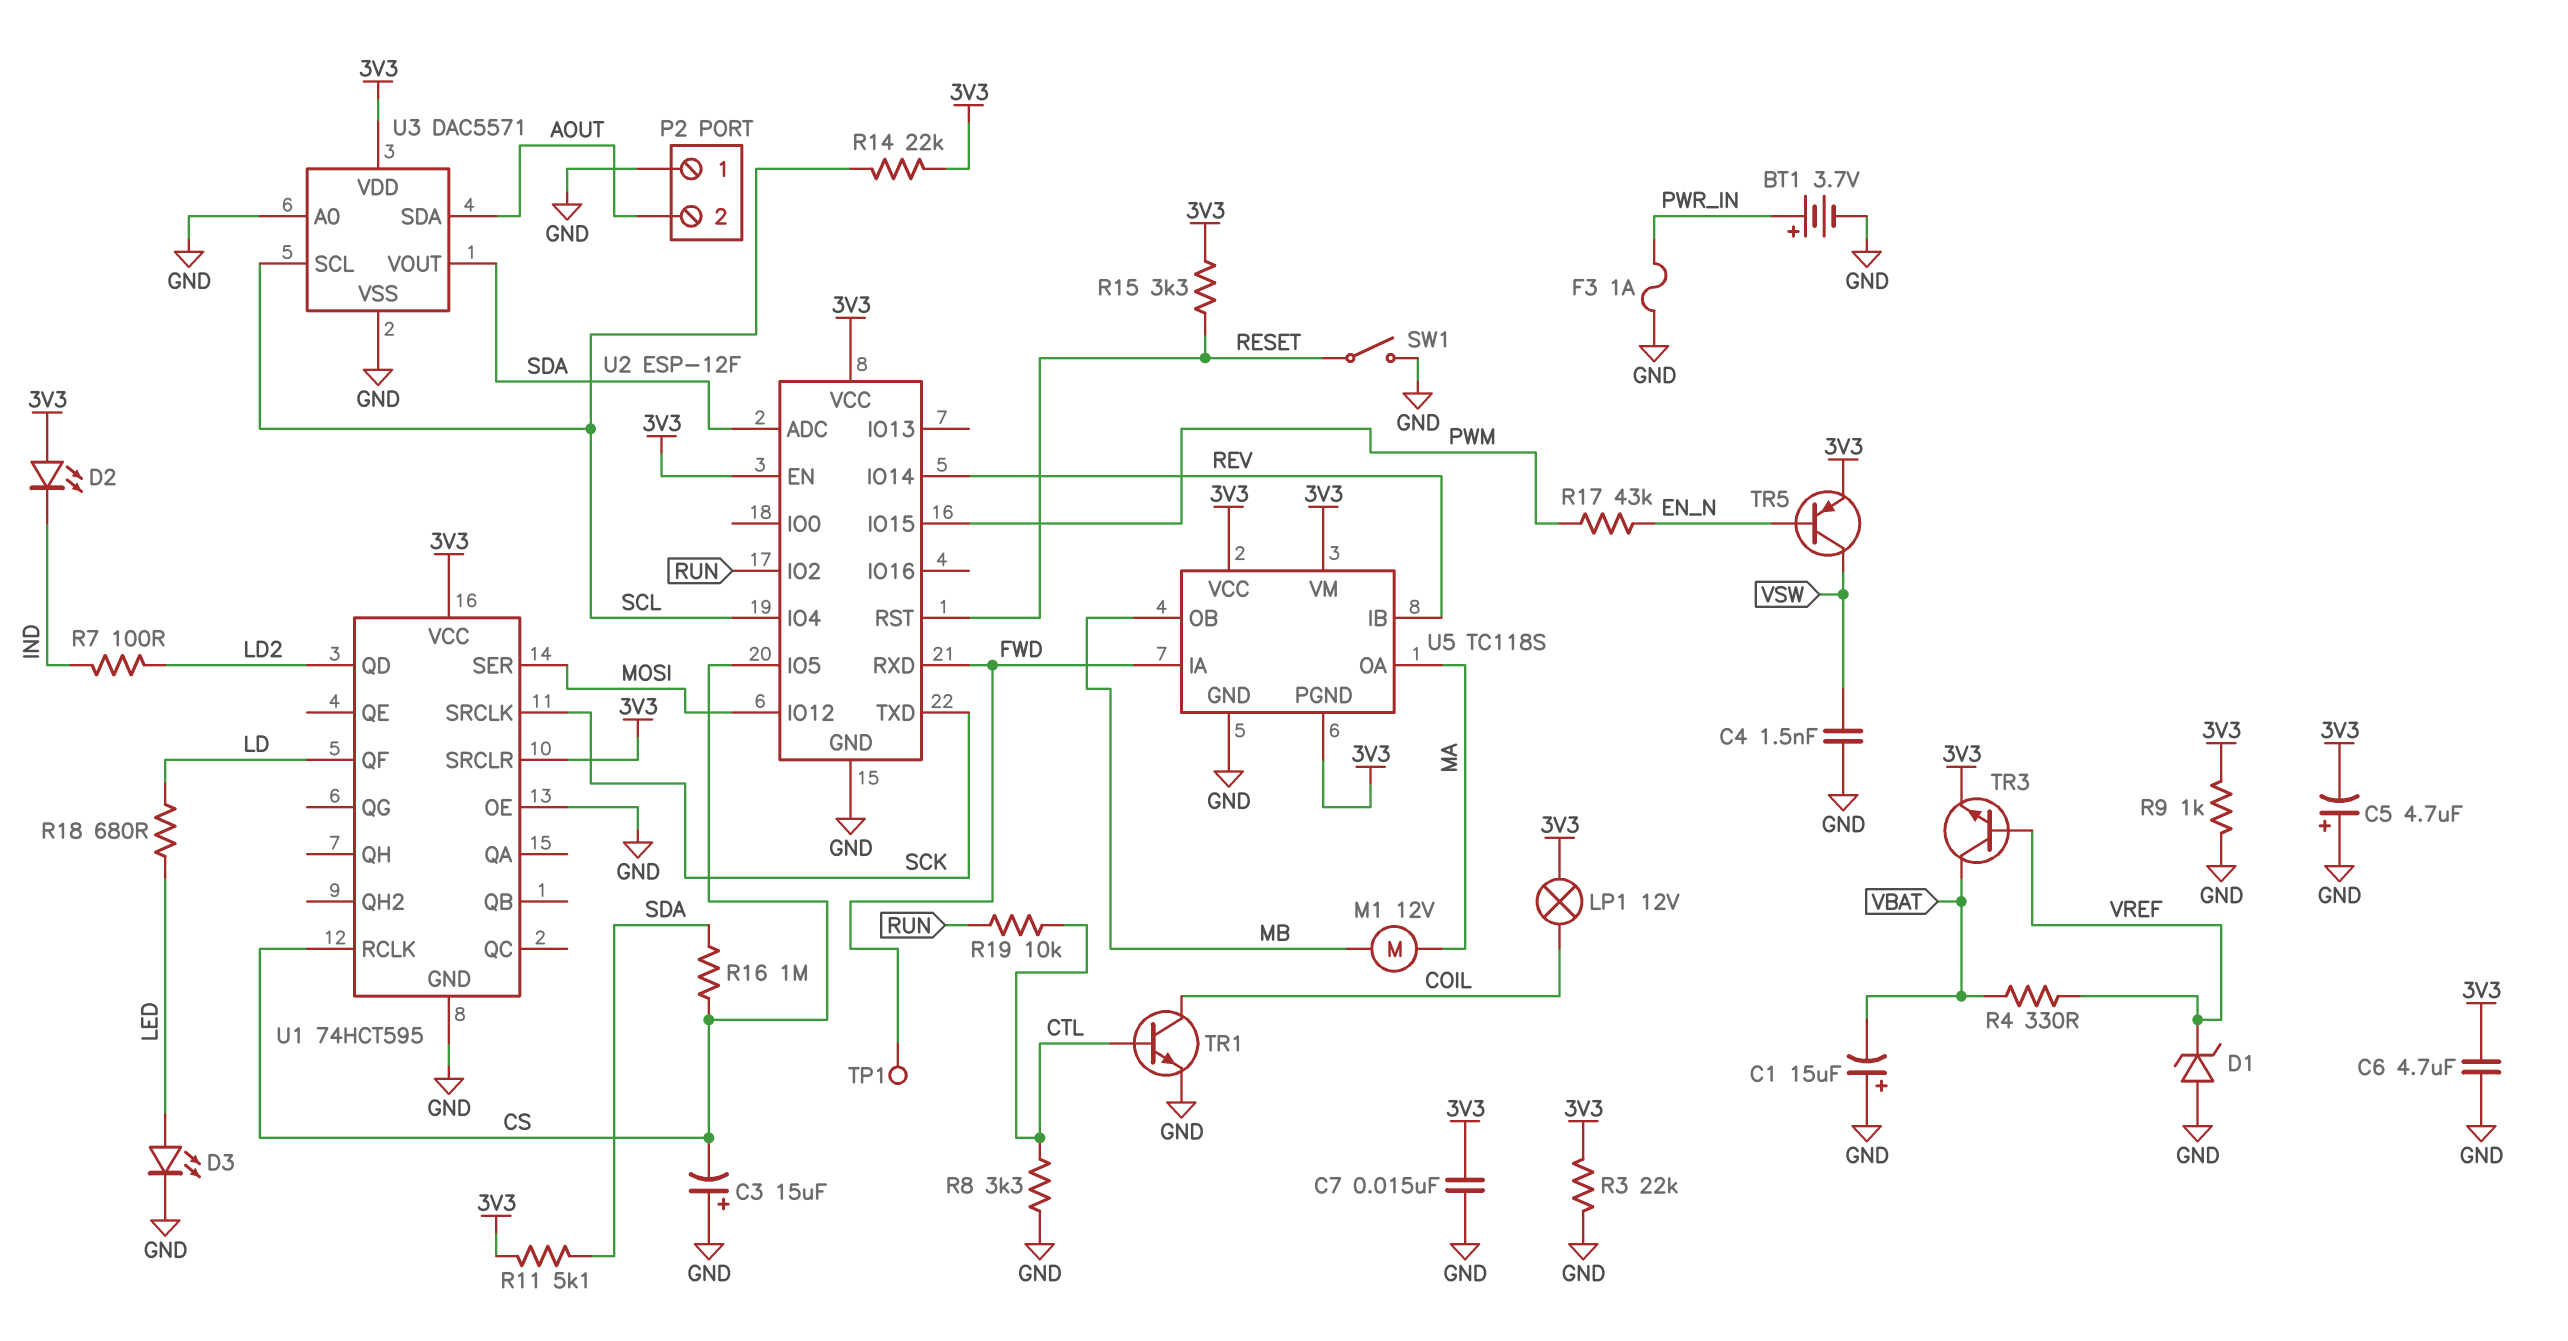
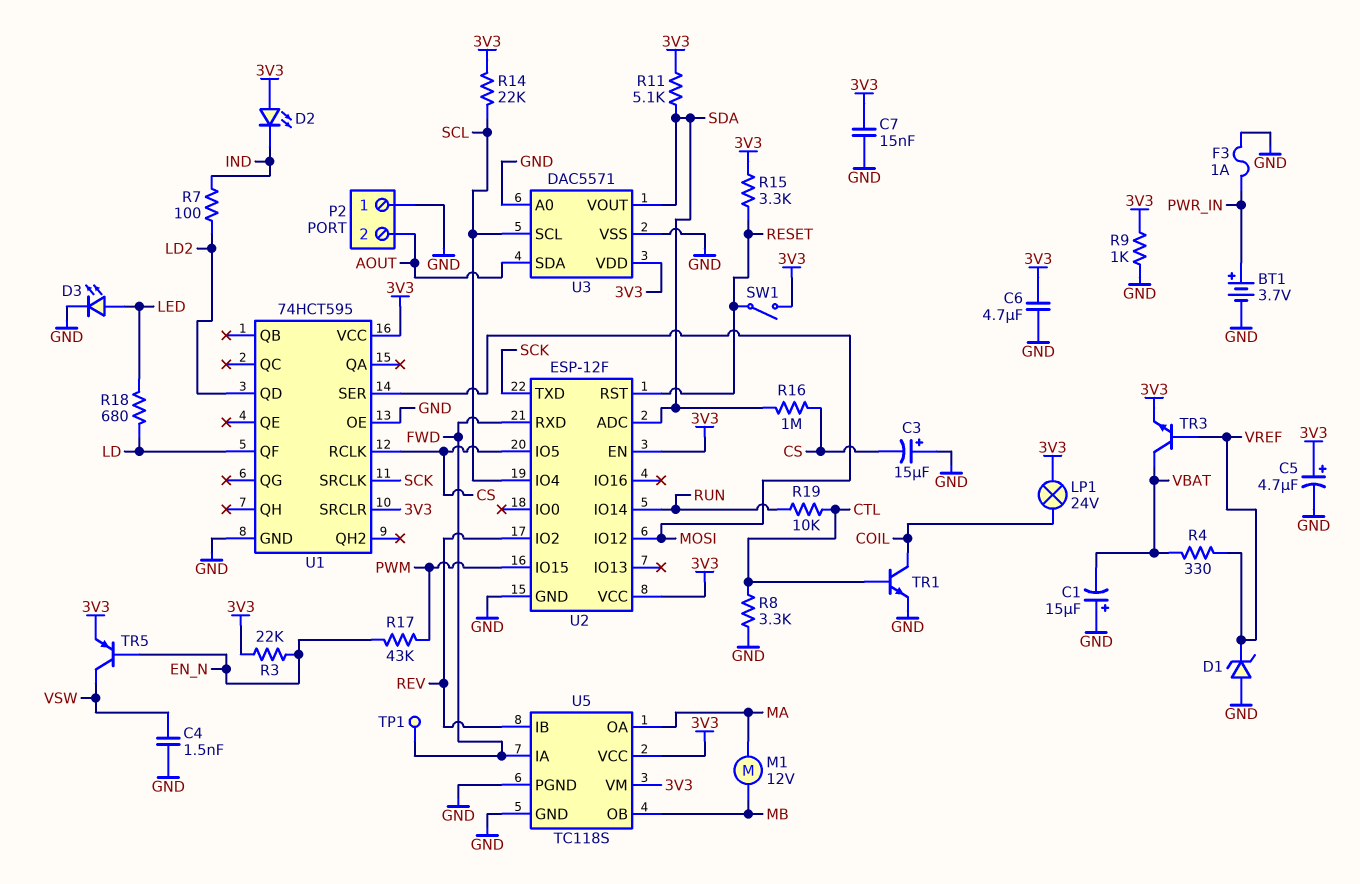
C5: 4.7uF (plus GND, minus 3V3) -> 4.7uF (plus 3V3, minus GND)
LP1: lamp 12V (3V3, COIL) -> lamp 24V (3V3, COIL)
R3: 22k (3V3, GND) -> 22k (3V3, EN_N)
SW1: switch (GND, RESET) -> switch (3V3, RESET)
U2 pin IO2: RUN -> REV
U2 pin IO14: REV -> RUN
U5 pin PGND: 3V3 -> GND

